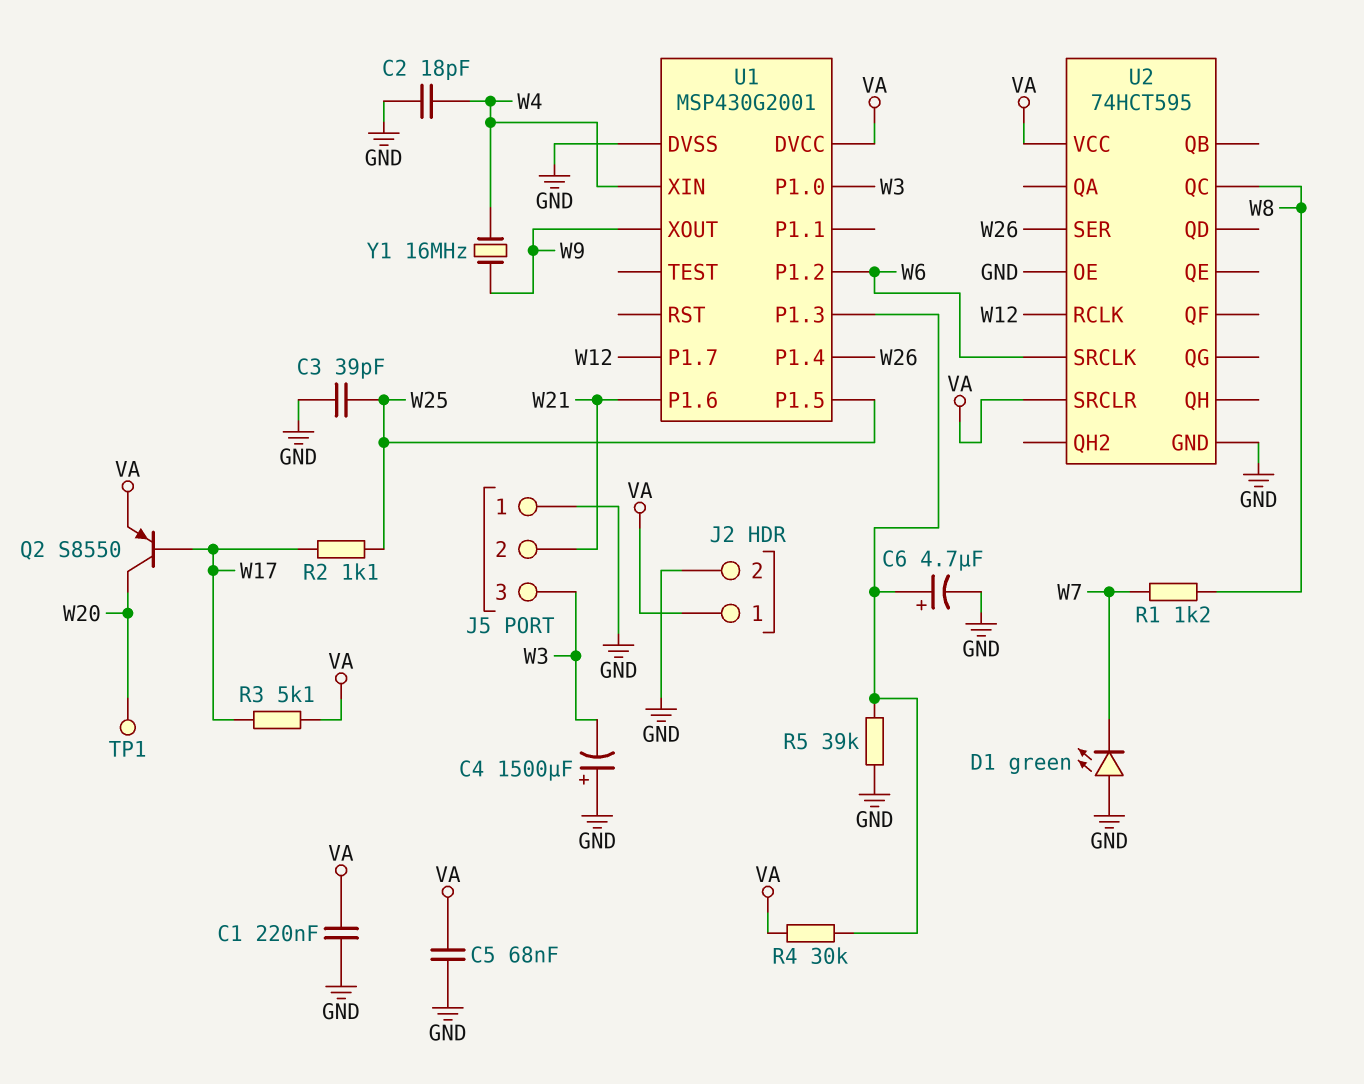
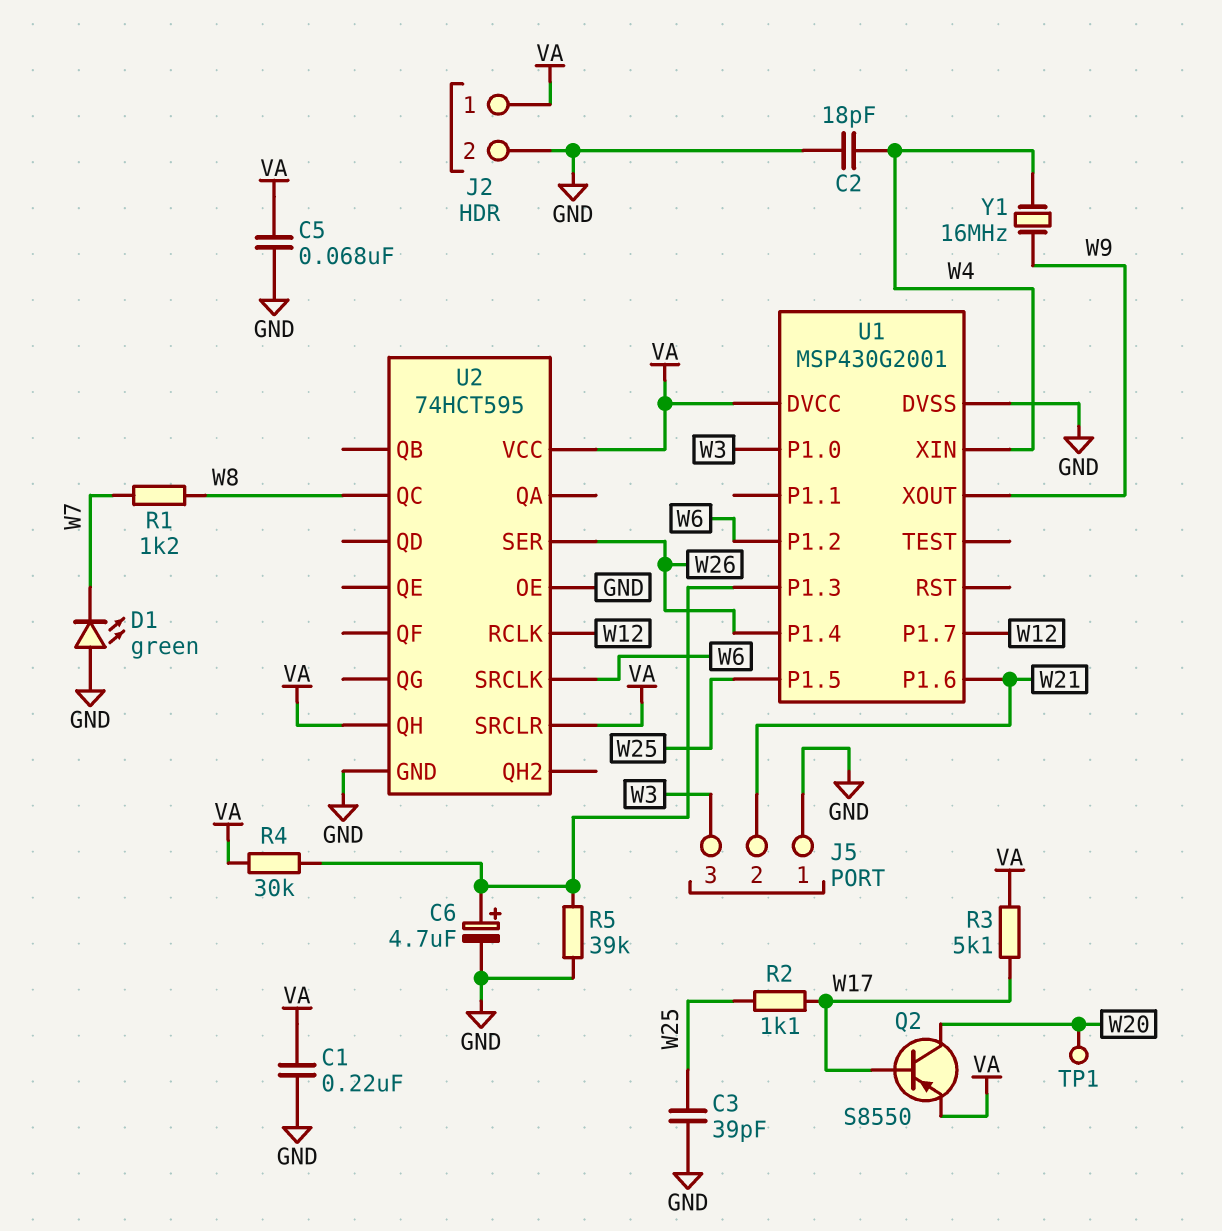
C4: 1500uF (plus GND, minus W3) -> none
U2 pin QH: none -> VA

